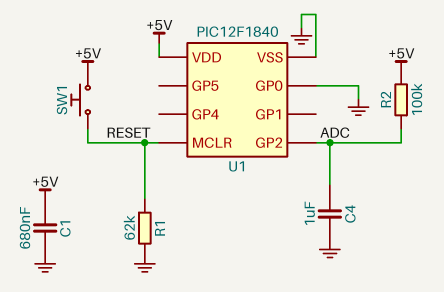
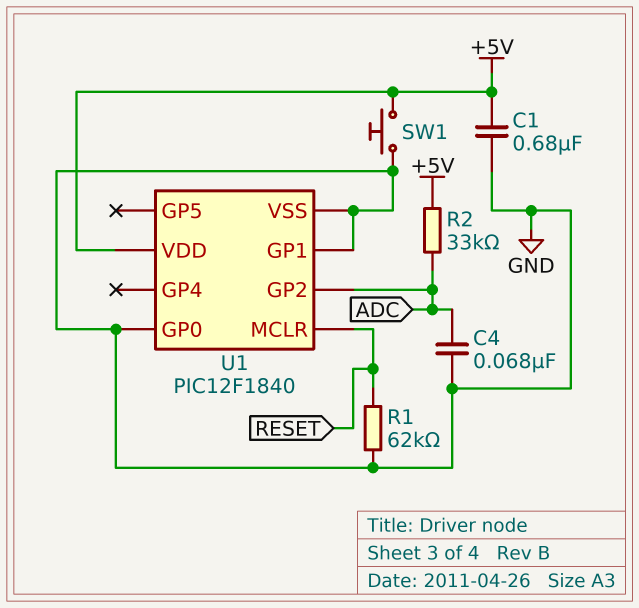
C4: 1uF (ADC, GND) -> 68nF (ADC, GND)
R2: 100k (+5V, ADC) -> 33k (+5V, ADC)
SW1: button (+5V, RESET) -> button (+5V, GND)
U1 pin GP1: none -> GND

